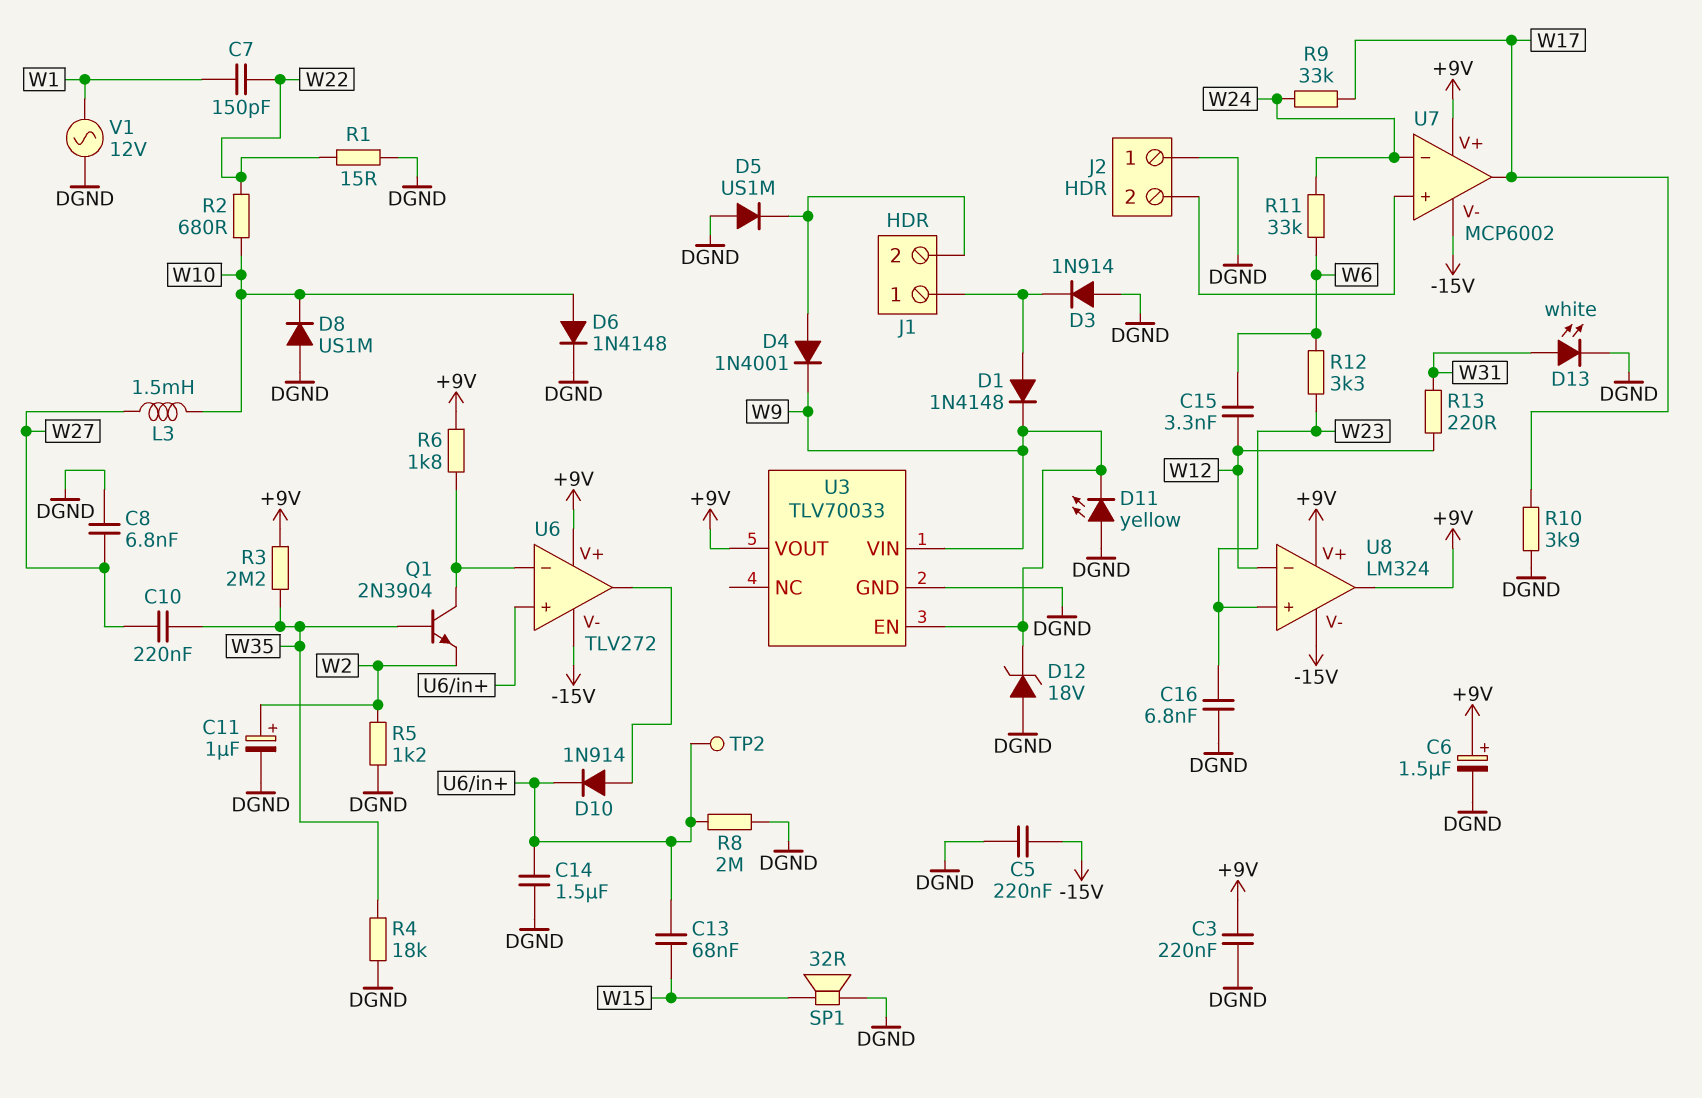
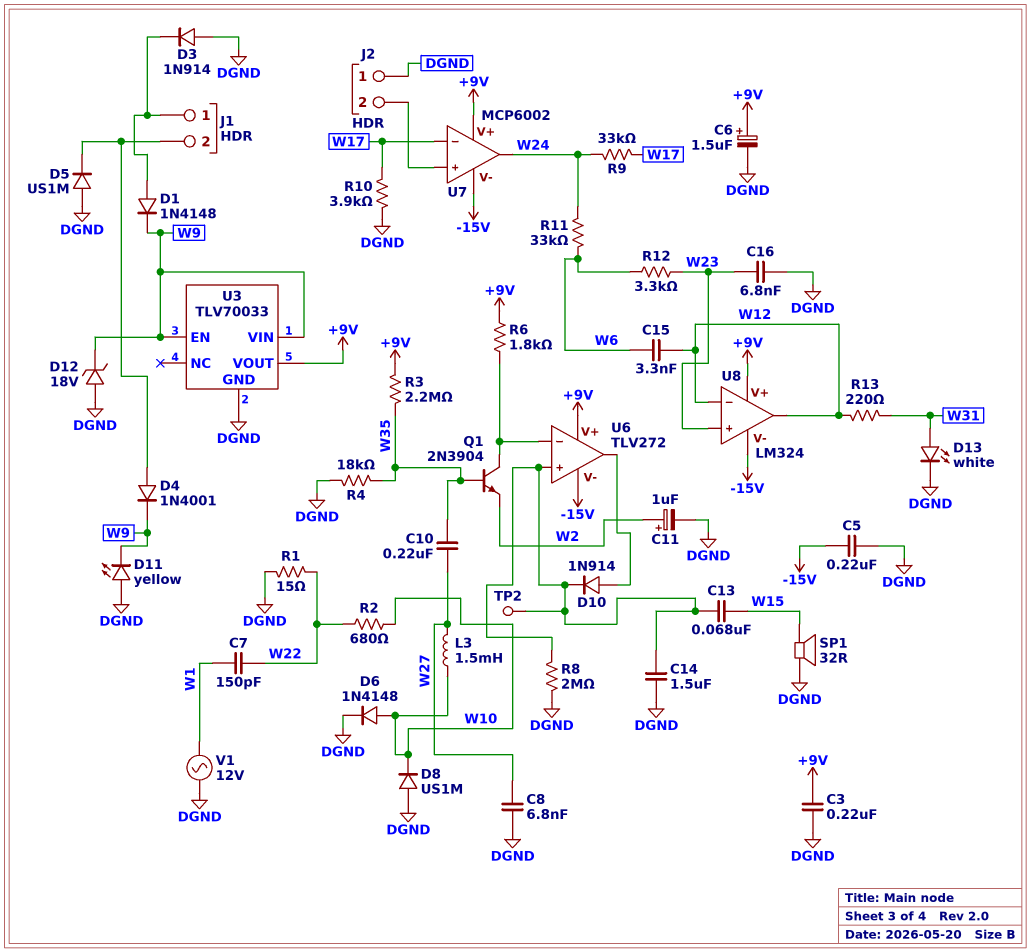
R5: 1.2k (DGND, W2) -> none
U7 pin in-: W24 -> W17
U7 pin out: W17 -> W24
U8 pin out: +9V -> W12

